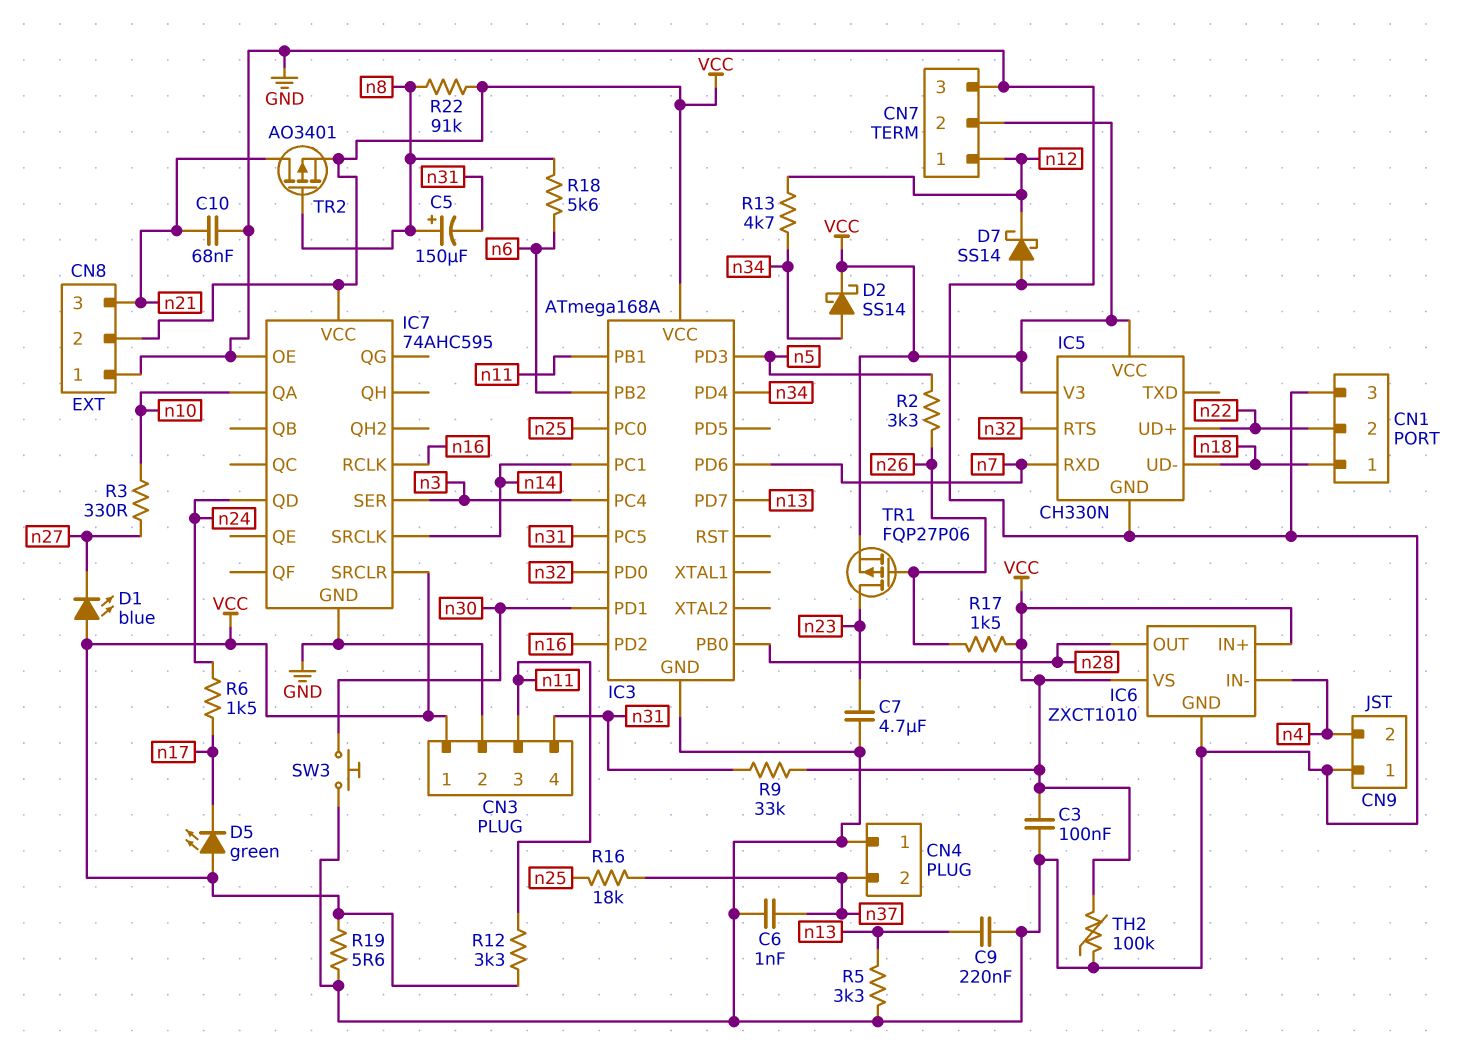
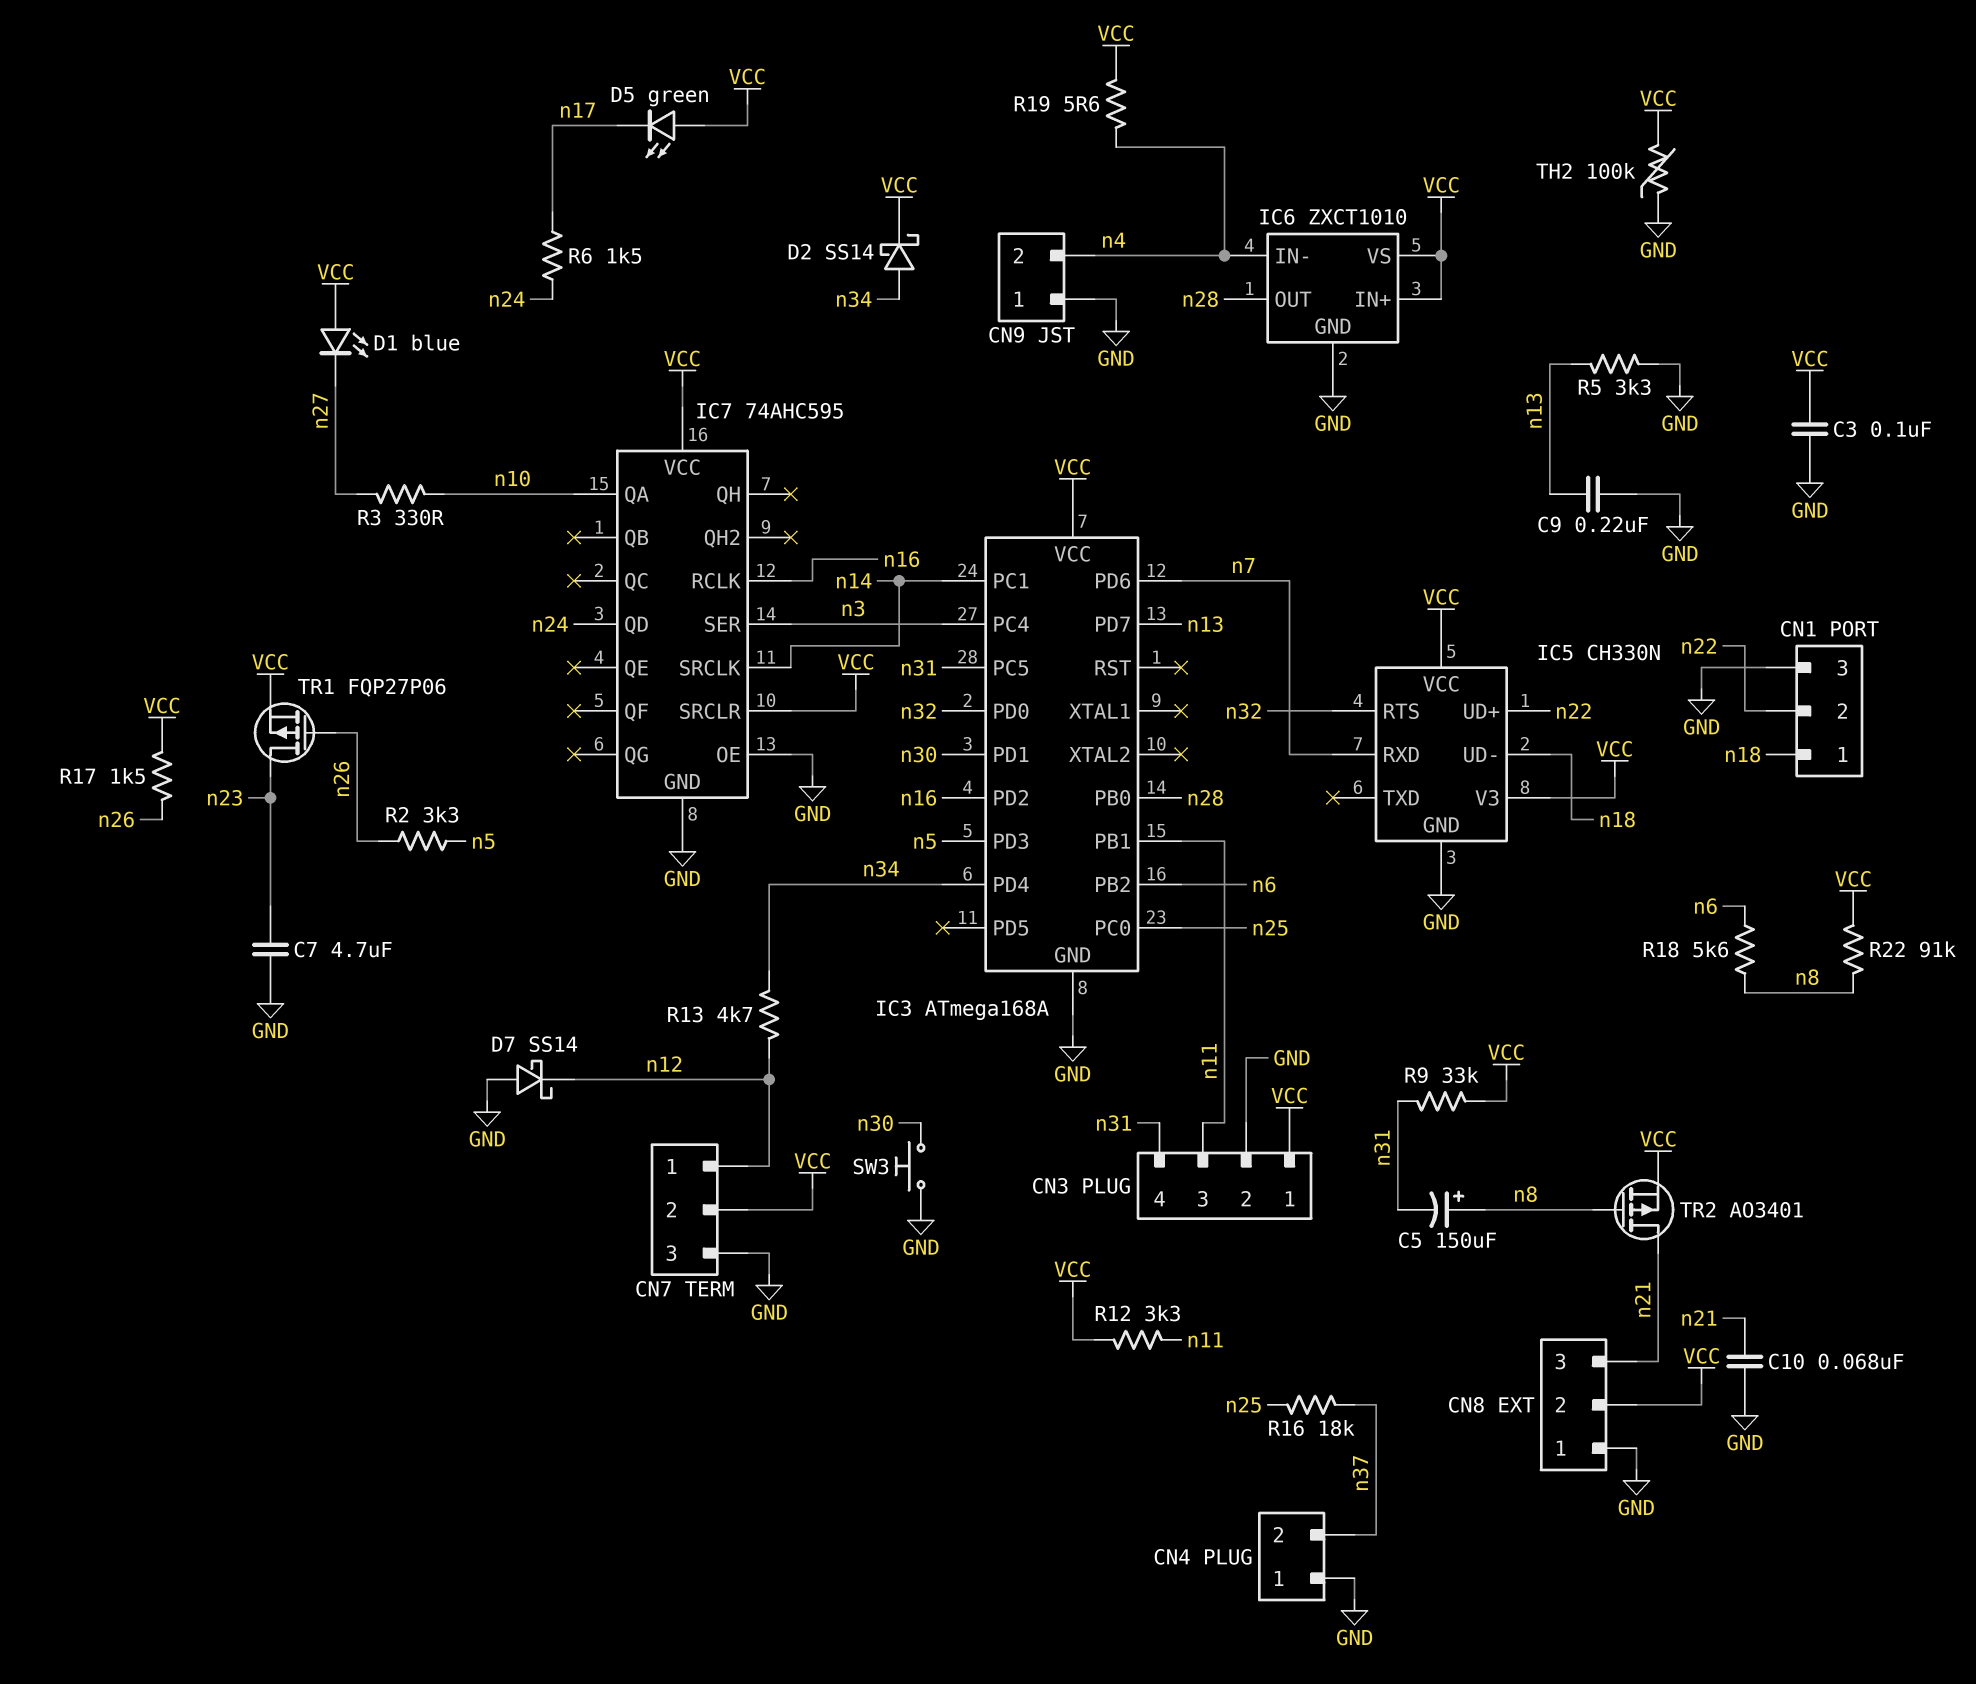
C6: 1nF (GND, n37) -> none
R19: 5.6 (GND, VCC) -> 5.6 (VCC, n4)

